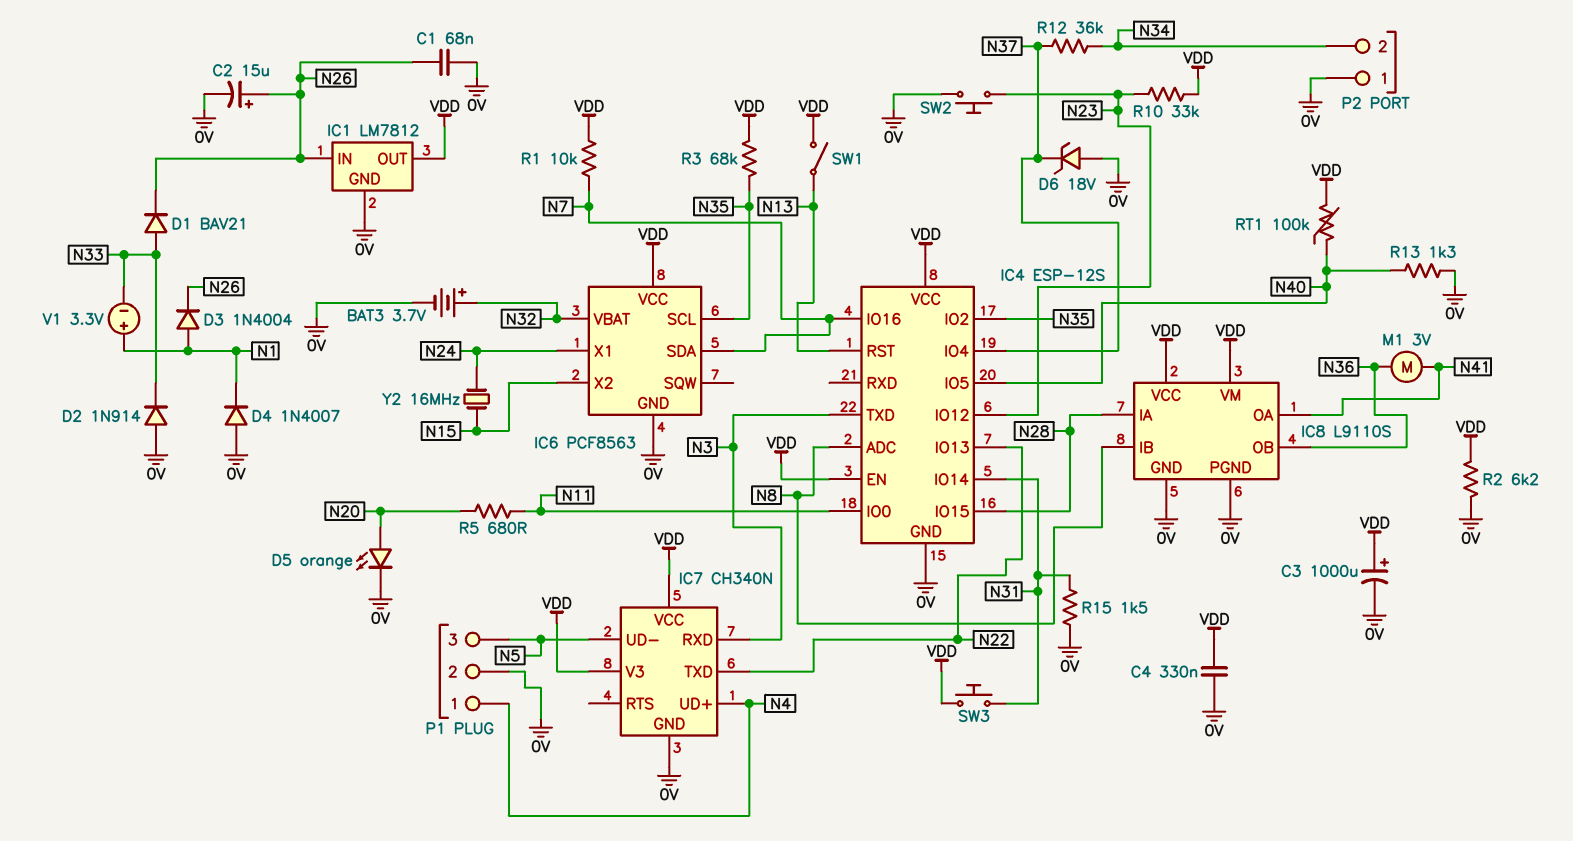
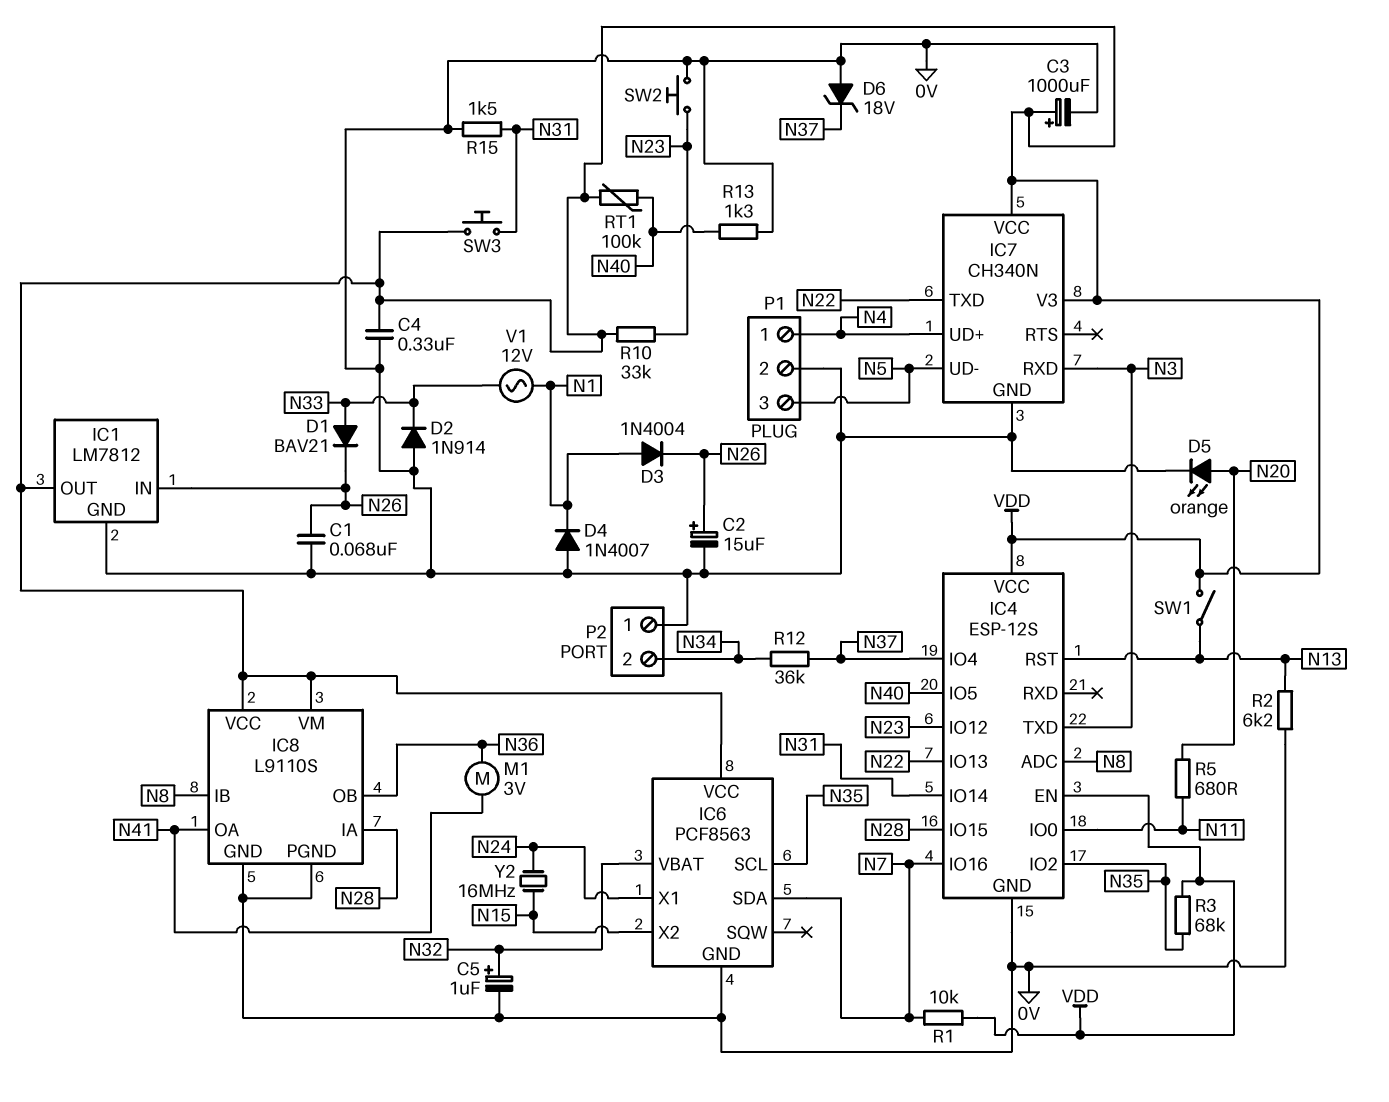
BAT3: 3.7V (plus N32, minus 0V) -> none
C5: none -> 1uF (plus N32, minus 0V)
R2: 6.2k (0V, VDD) -> 6.2k (0V, N13)
V1: 3.3V (plus N1, minus N33) -> AC 12V (N1, N33)

